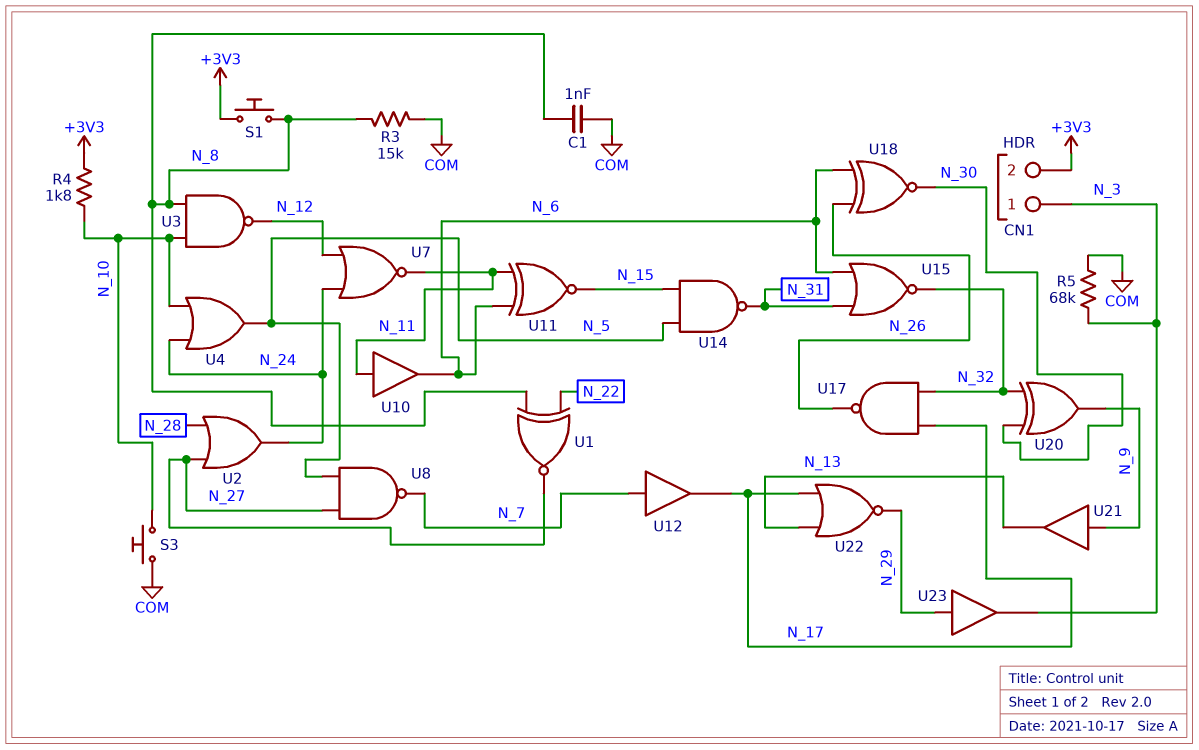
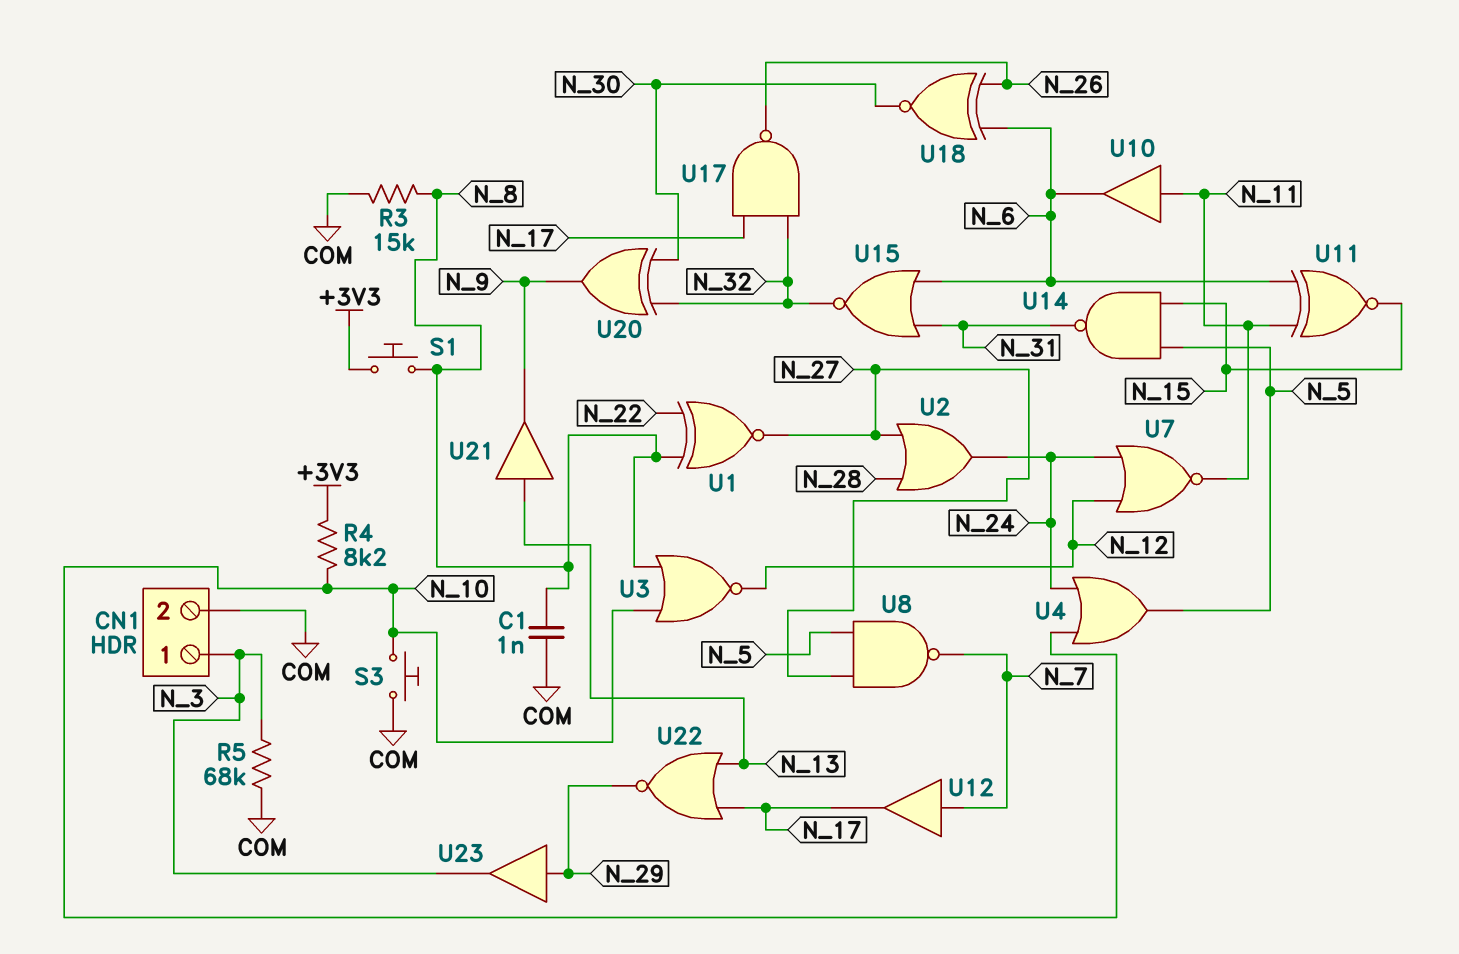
CN1 pin 2: +3V3 -> COM
R4: 1.8k (+3V3, N_10) -> 8.2k (+3V3, N_10)
U3: NAND (in N_8, in N_10, out N_12) -> NOR (in N_8, in N_10, out N_12)
U21: buffer (in N_9, out N_13) -> buffer (in N_13, out N_9)

